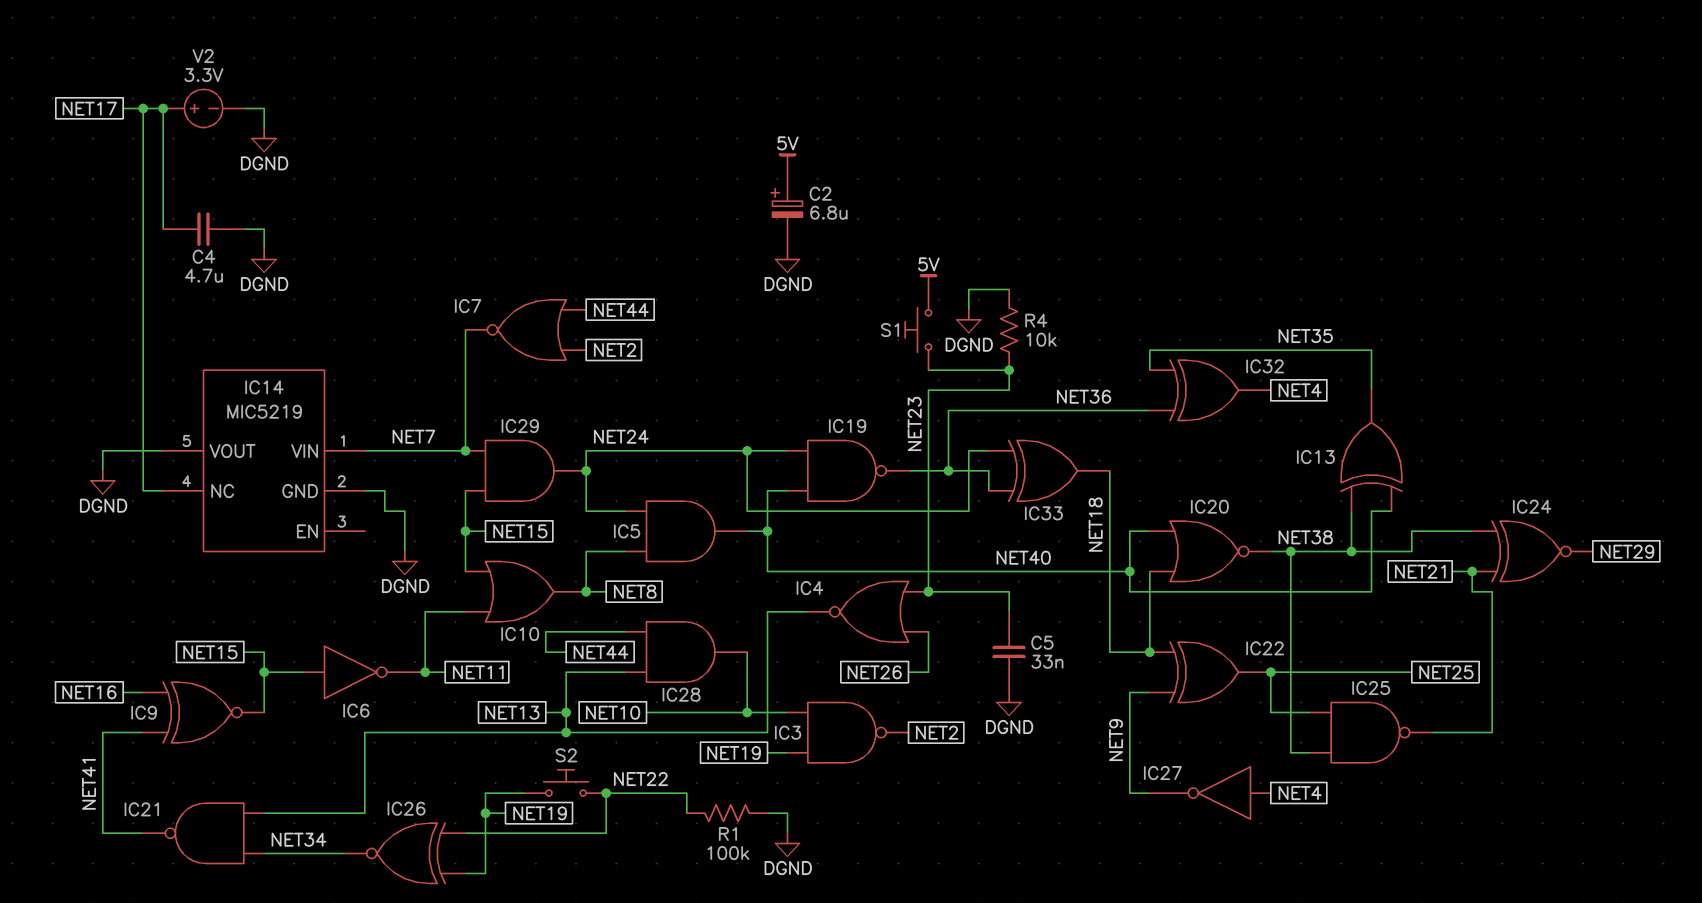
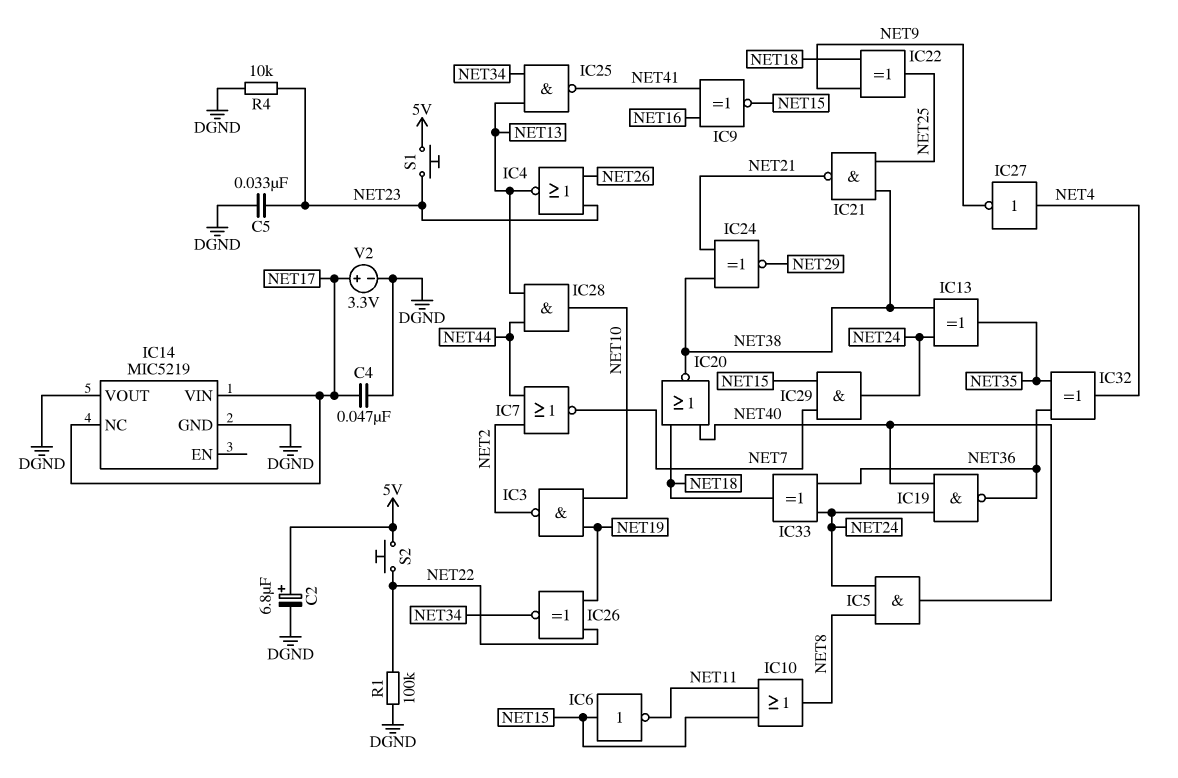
C4: 4.7uF (DGND, NET17) -> 47nF (DGND, NET17)
IC13: XOR (in NET38, in NET40, out NET35) -> XOR (in NET24, in NET38, out NET35)
IC14 pin VIN: NET7 -> NET17
IC21: NAND (in NET13, in NET34, out NET41) -> NAND (in NET25, in NET38, out NET21)
IC25: NAND (in NET25, in NET38, out NET21) -> NAND (in NET13, in NET34, out NET41)
S2: button (NET19, NET22) -> button (5V, NET22)

